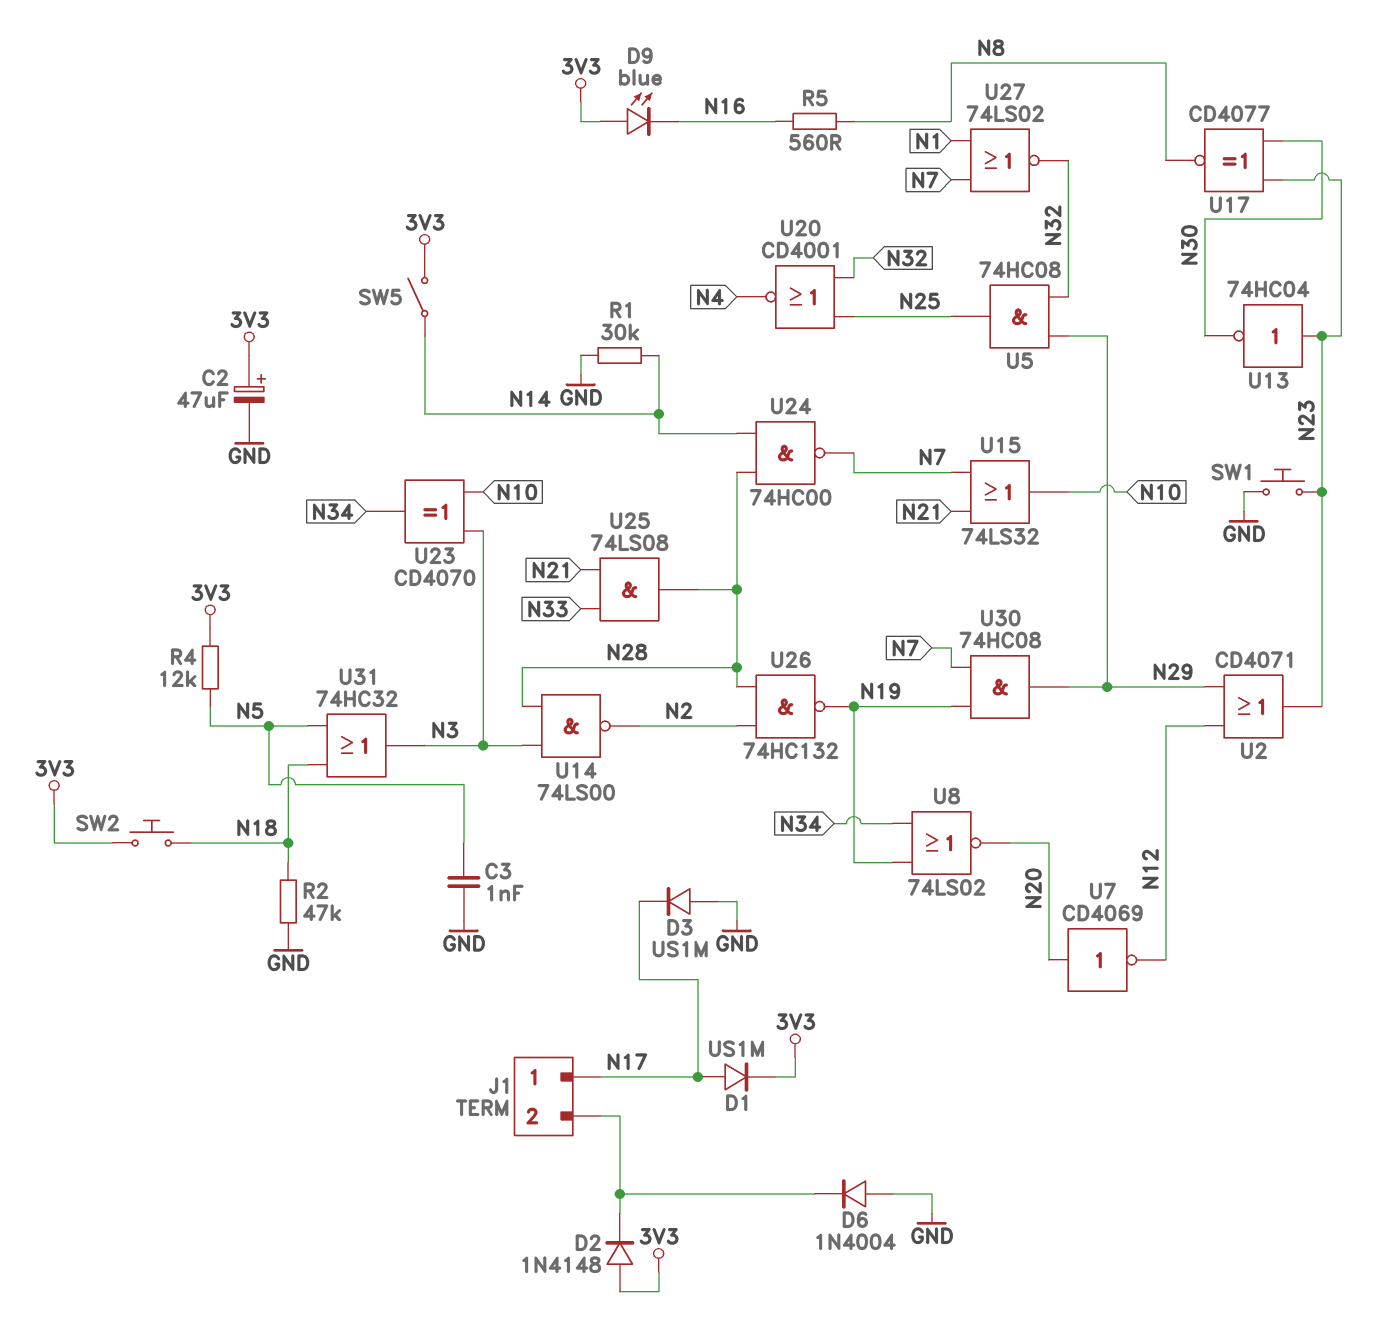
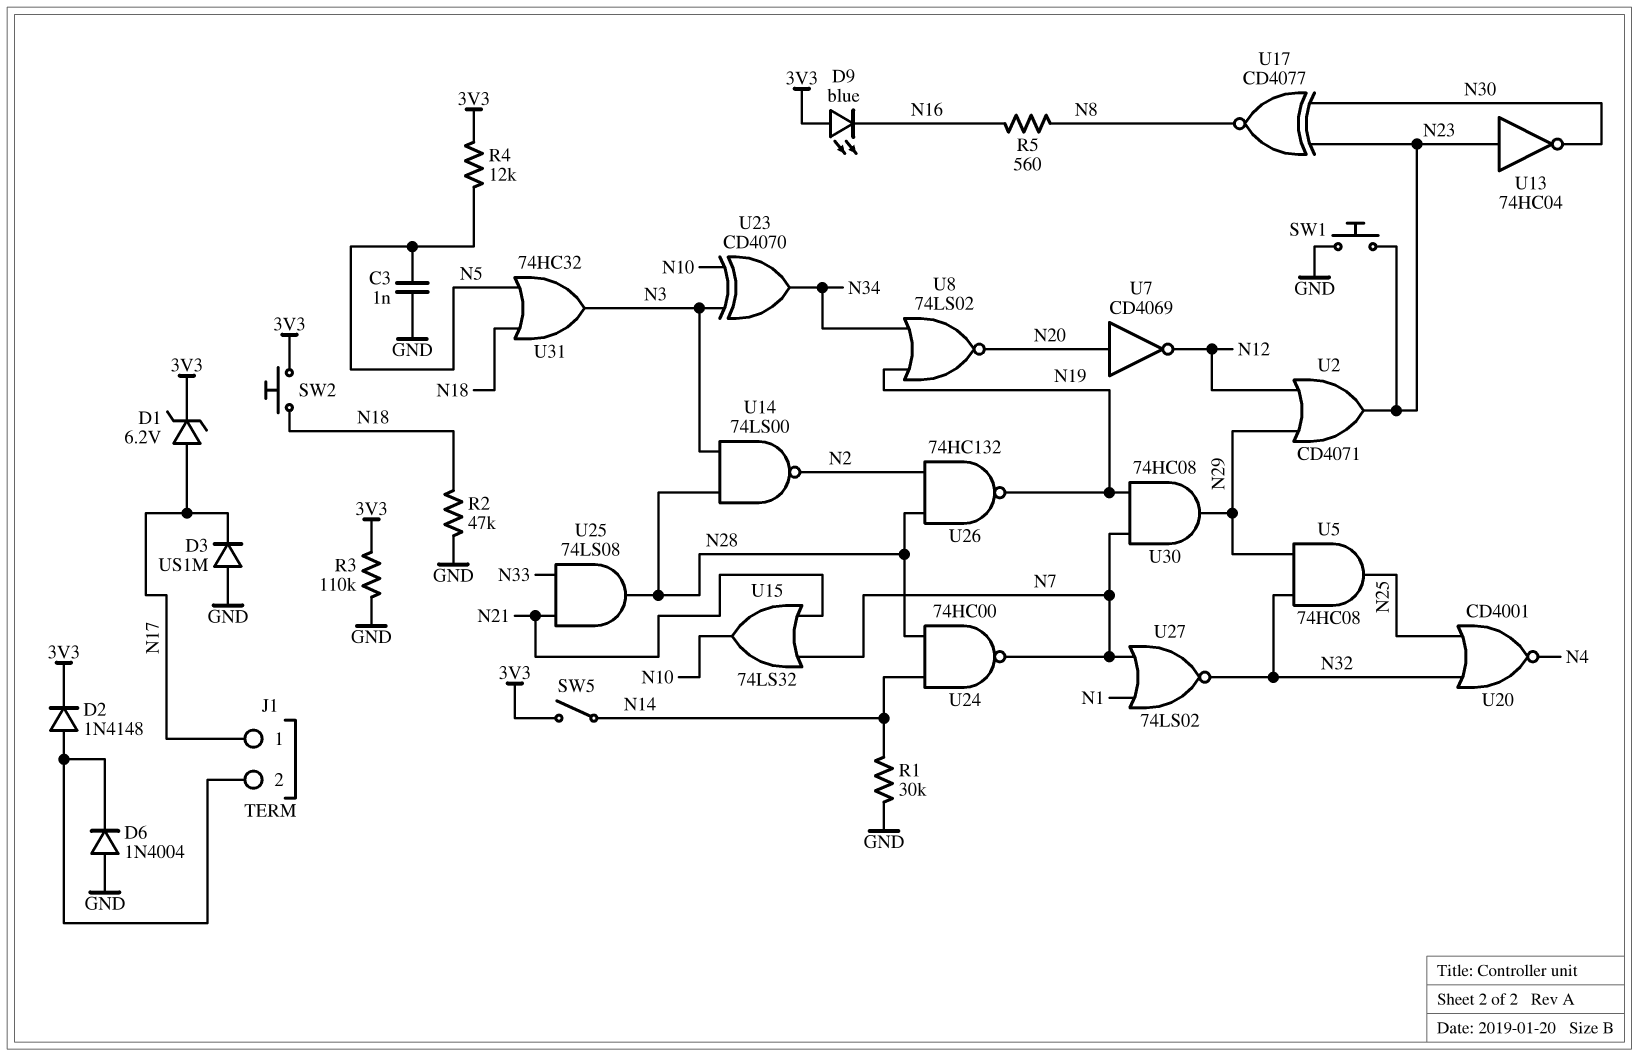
C2: 47uF (plus 3V3, minus GND) -> none
D1: diode US1M (A N17, K 3V3) -> zener 6.2V (A N17, K 3V3)
D2: diode 1N4148 (A 3V3, K J1/2) -> diode 1N4148 (A J1/2, K 3V3)
R3: none -> 110k (3V3, GND)

